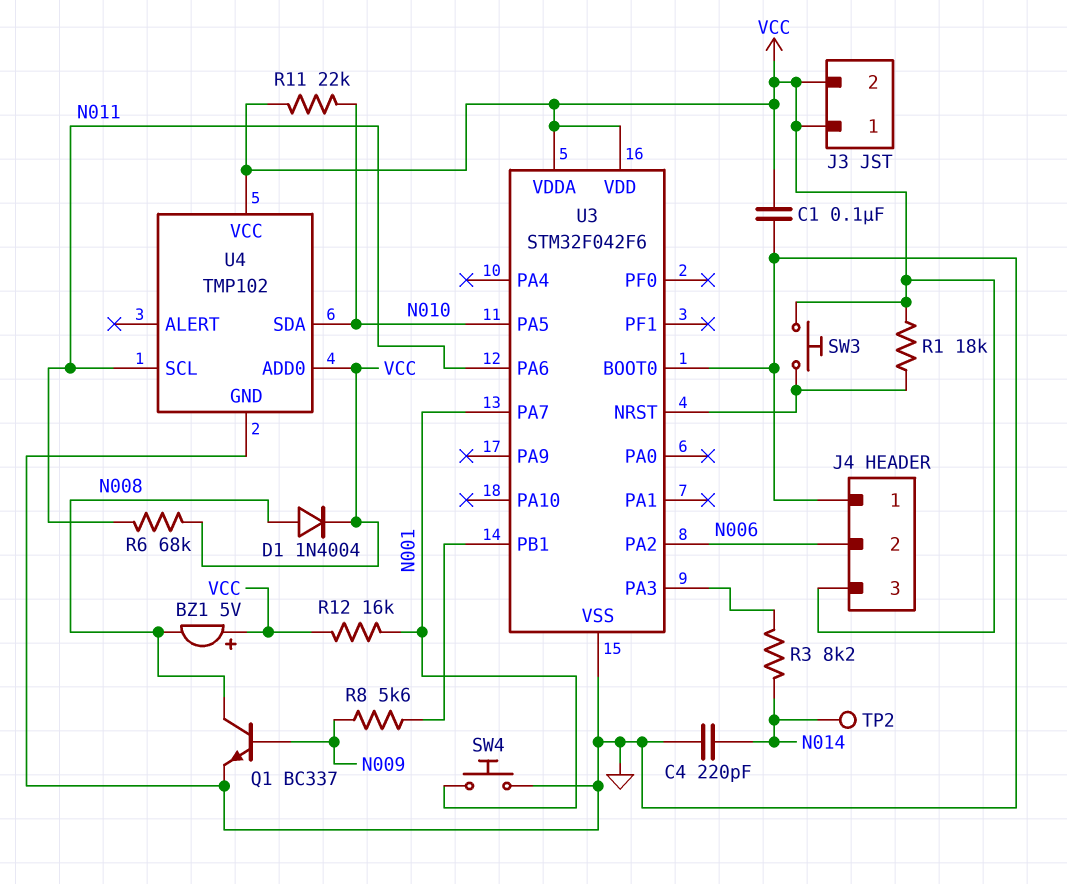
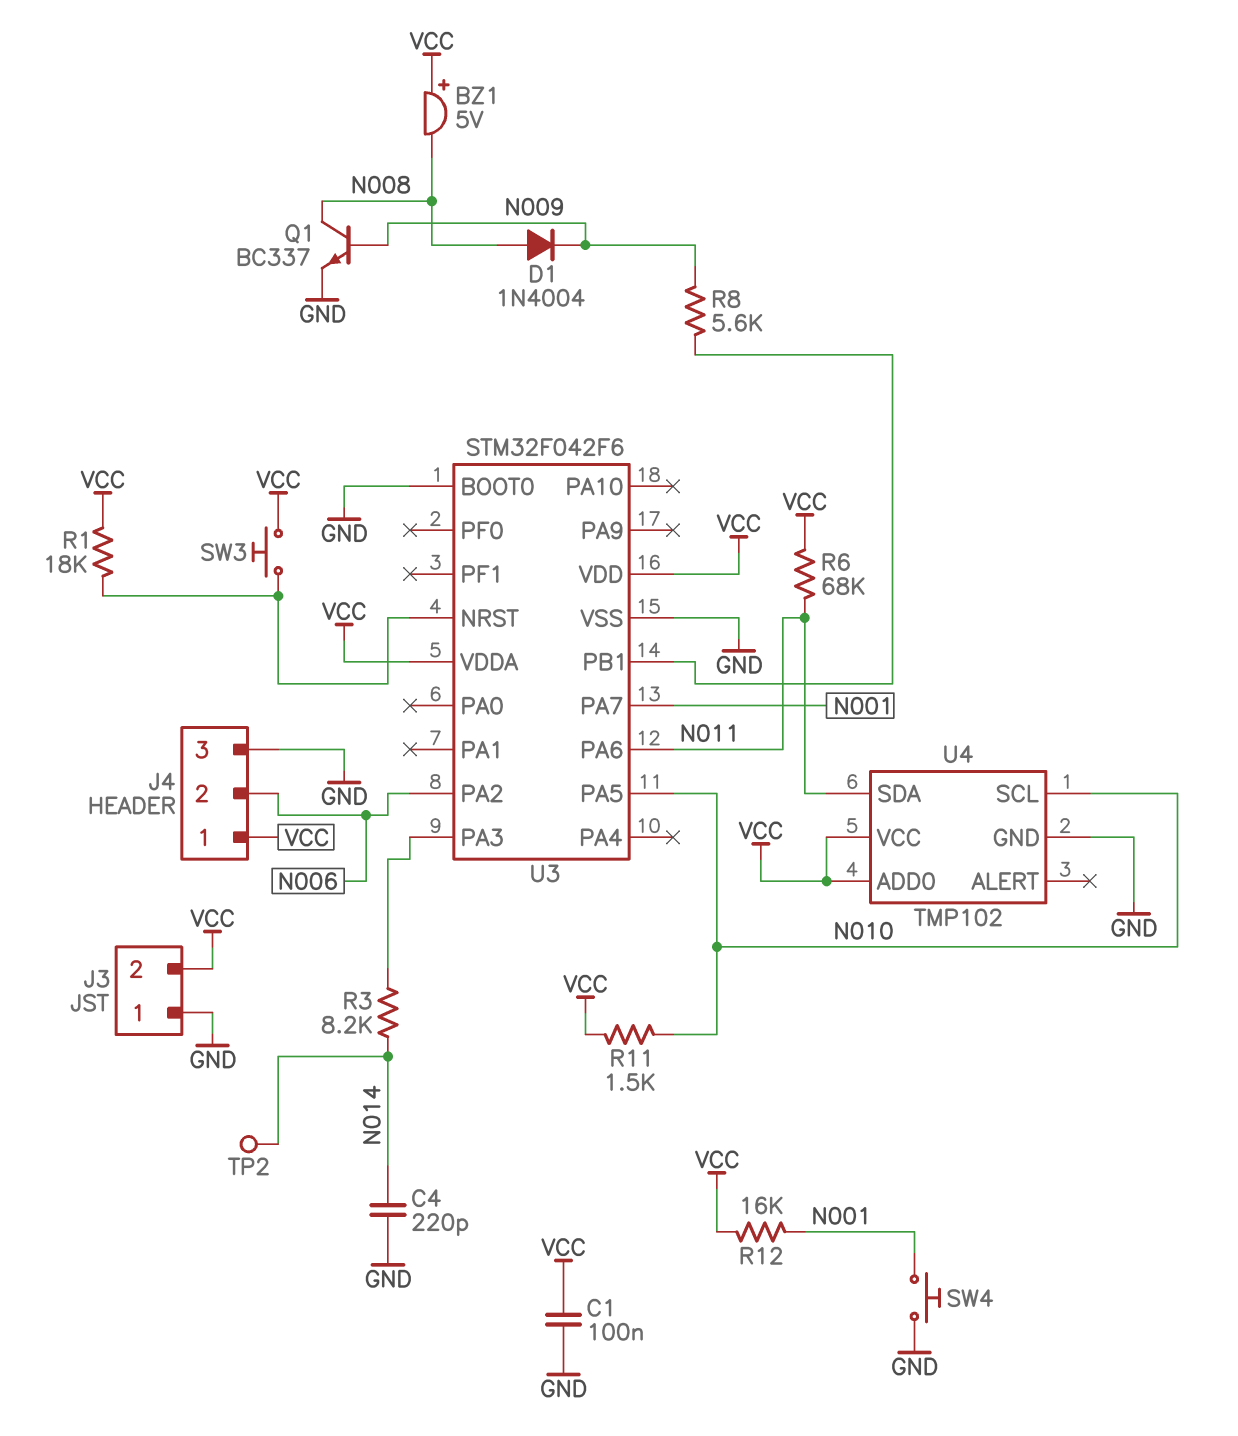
D1: diode 1N4004 (A N008, K VCC) -> diode 1N4004 (A N008, K N009)
J3 pin 1: VCC -> GND
J4 pin 1: GND -> VCC
J4 pin 3: VCC -> GND
R11: 22k (N010, VCC) -> 1.5k (N010, VCC)
U4 pin SCL: N011 -> N010
U4 pin SDA: N010 -> N011

